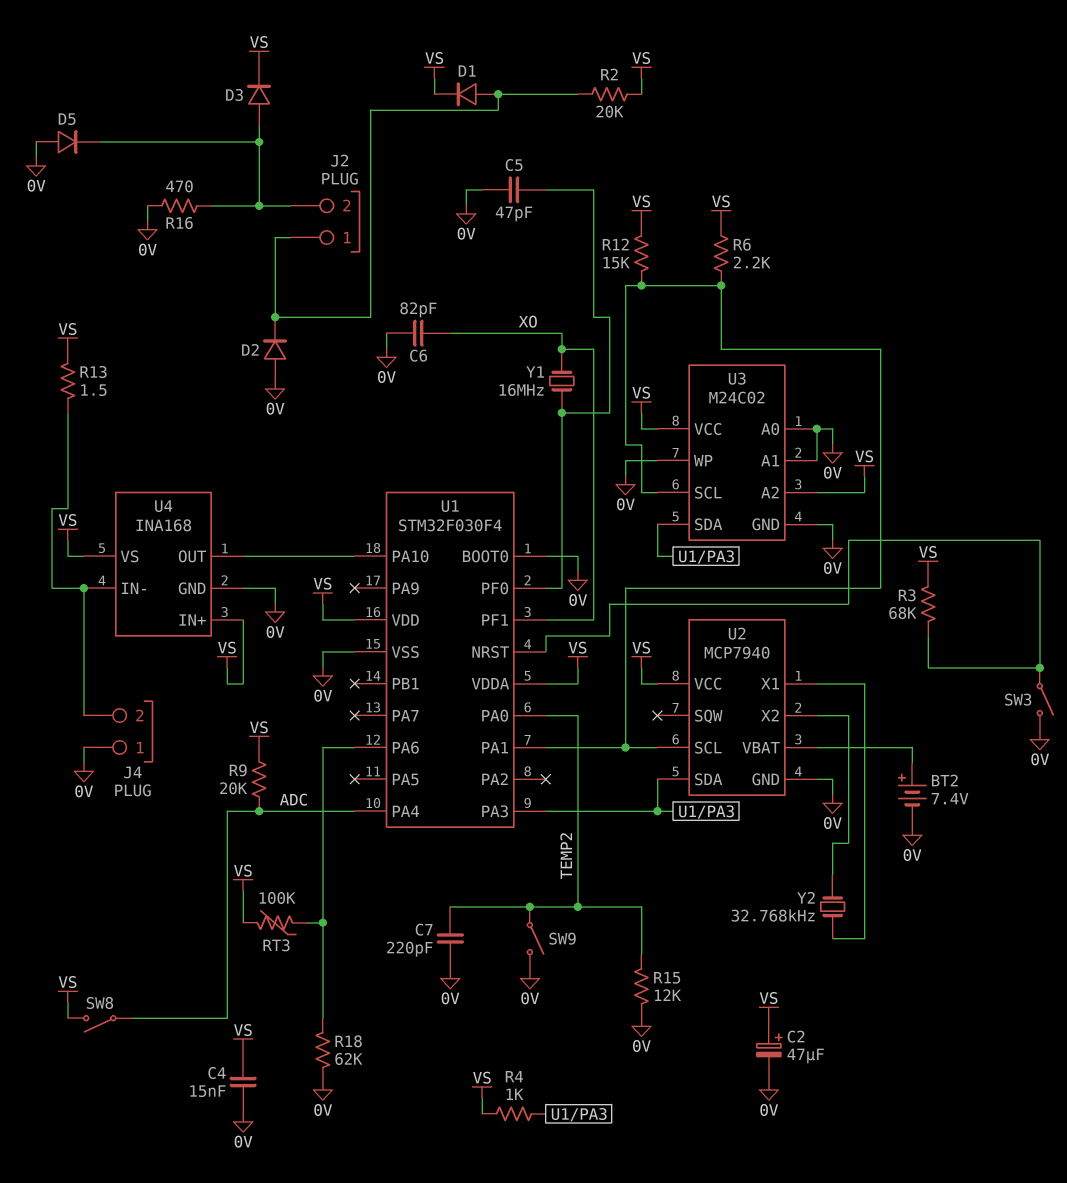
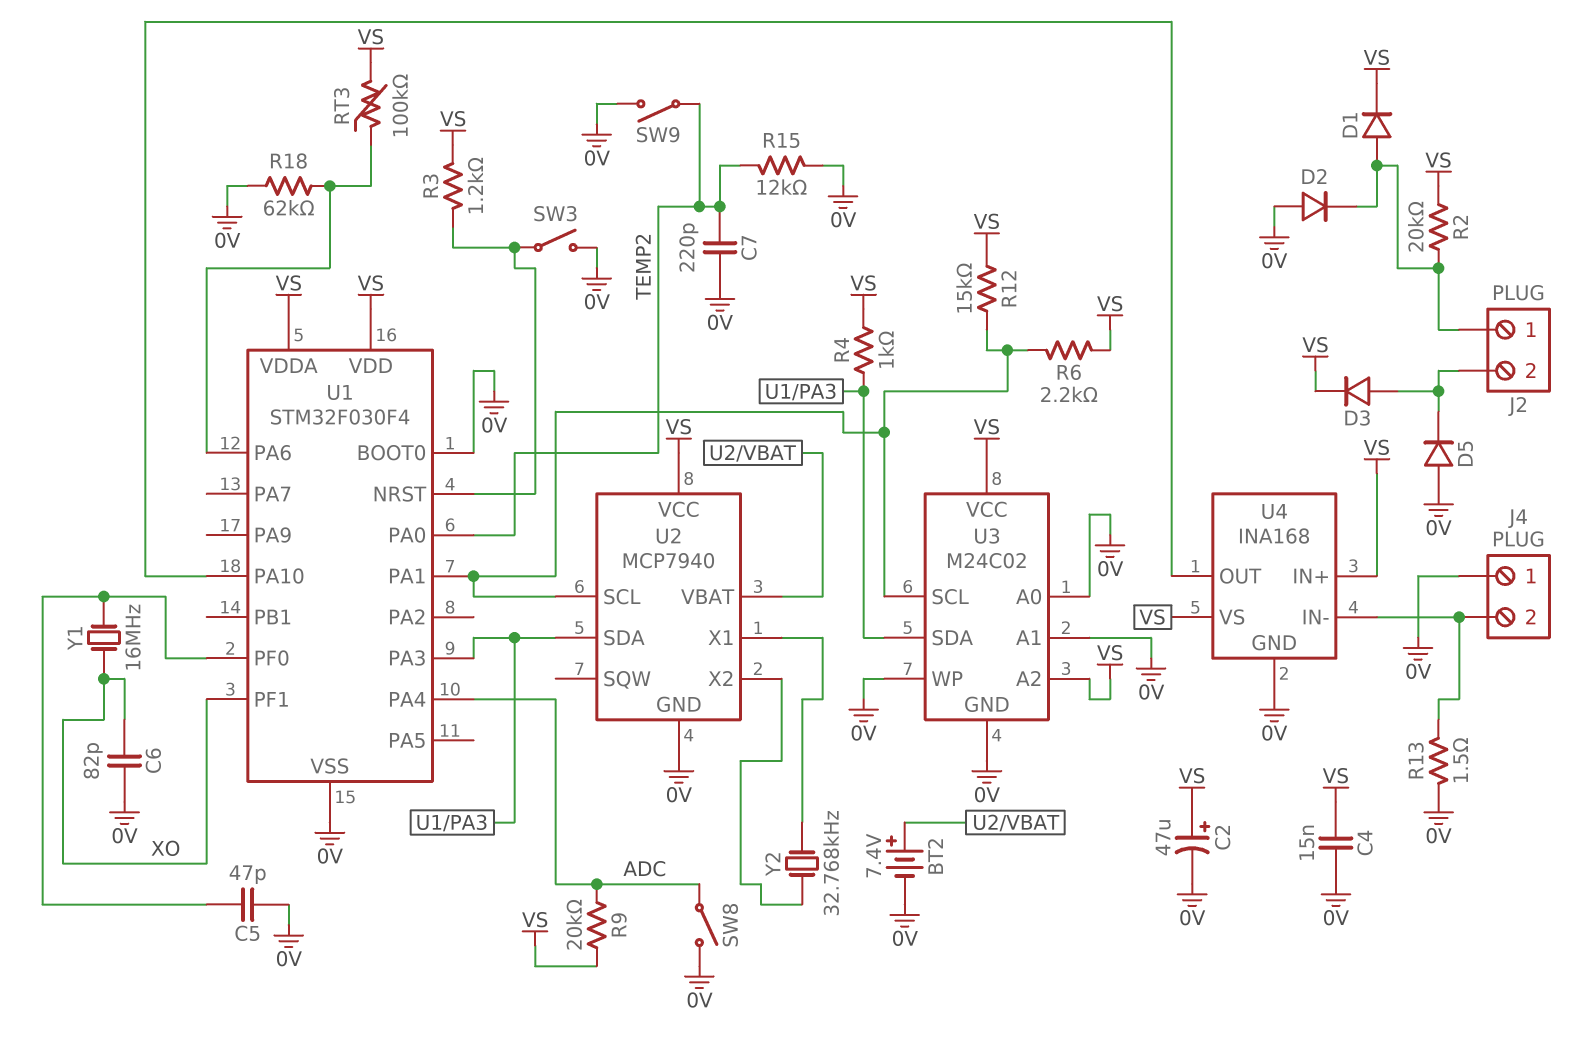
R3: 68k (U1/NRST, VS) -> 1.2k (U1/NRST, VS)
R13: 1.5 (J4/2, VS) -> 1.5 (0V, J4/2)
R16: 470 (0V, J2/2) -> none
SW8: switch (ADC, VS) -> switch (0V, ADC)

